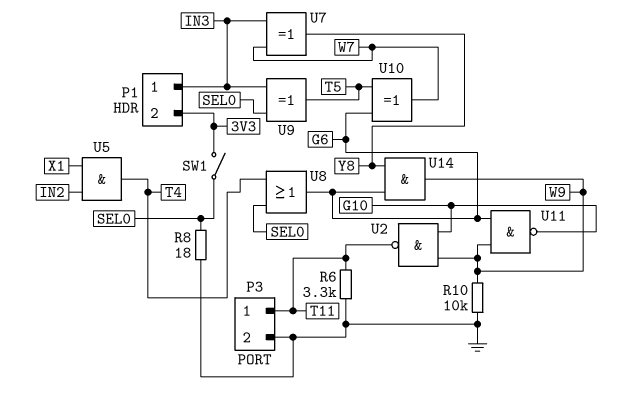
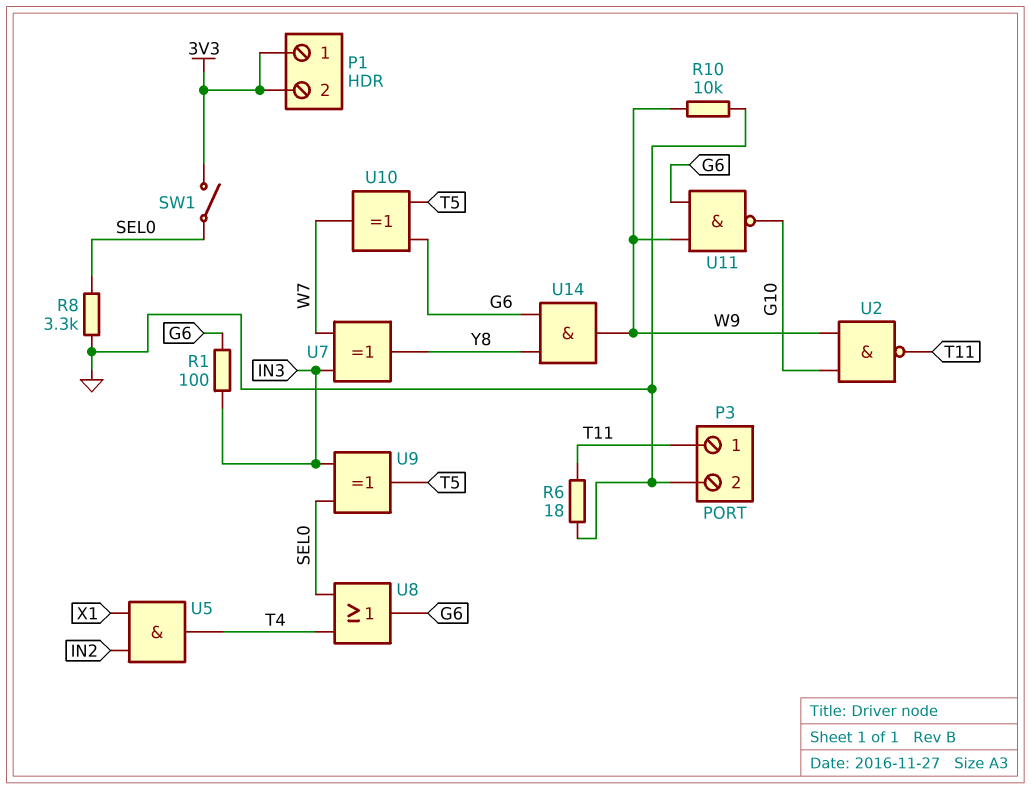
P1 pin 1: IN3 -> 3V3
R1: none -> 100 (G6, IN3)
R6: 3.3k (GND, T11) -> 18 (GND, T11)
R8: 18 (GND, SEL0) -> 3.3k (GND, SEL0)

